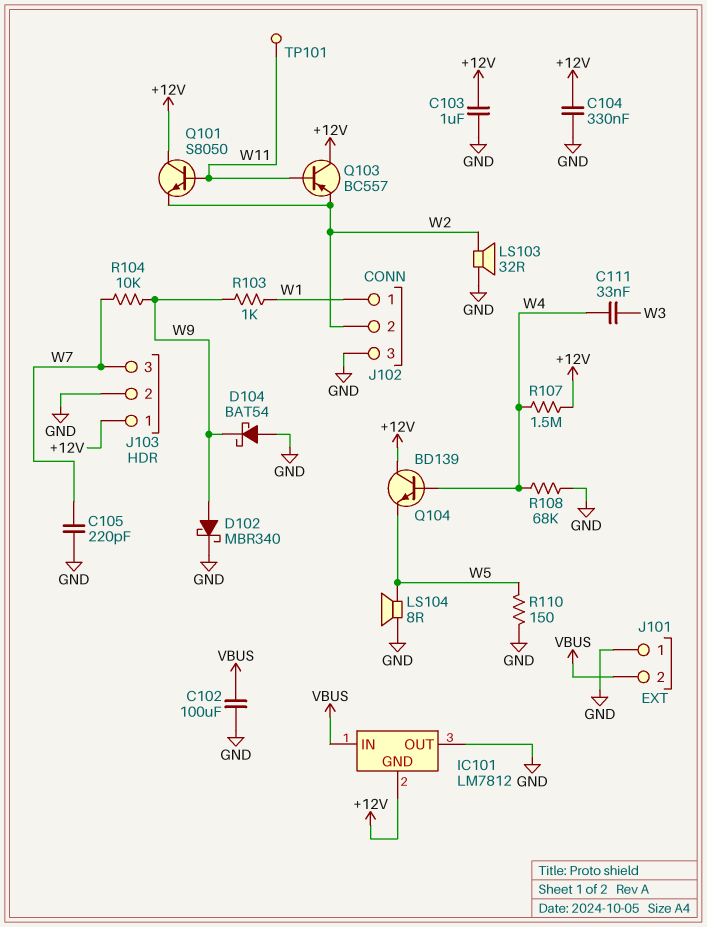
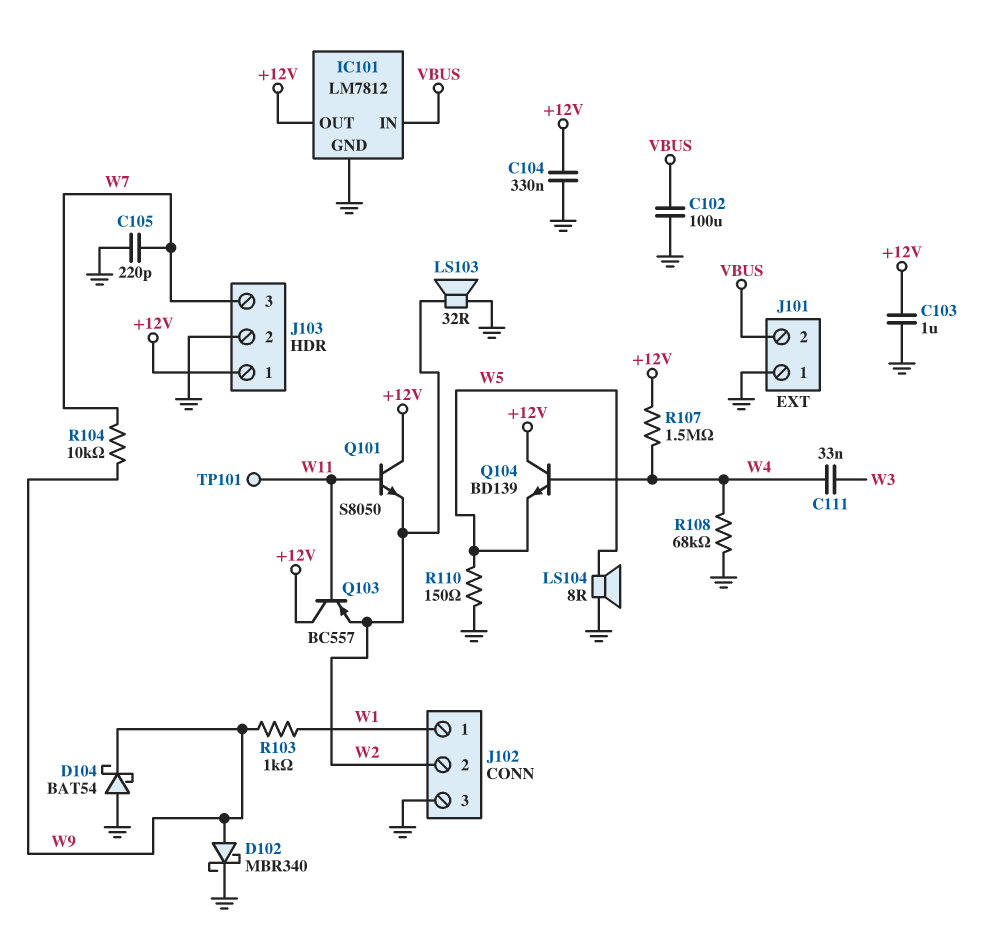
IC101 pin GND: +12V -> GND
IC101 pin OUT: GND -> +12V

